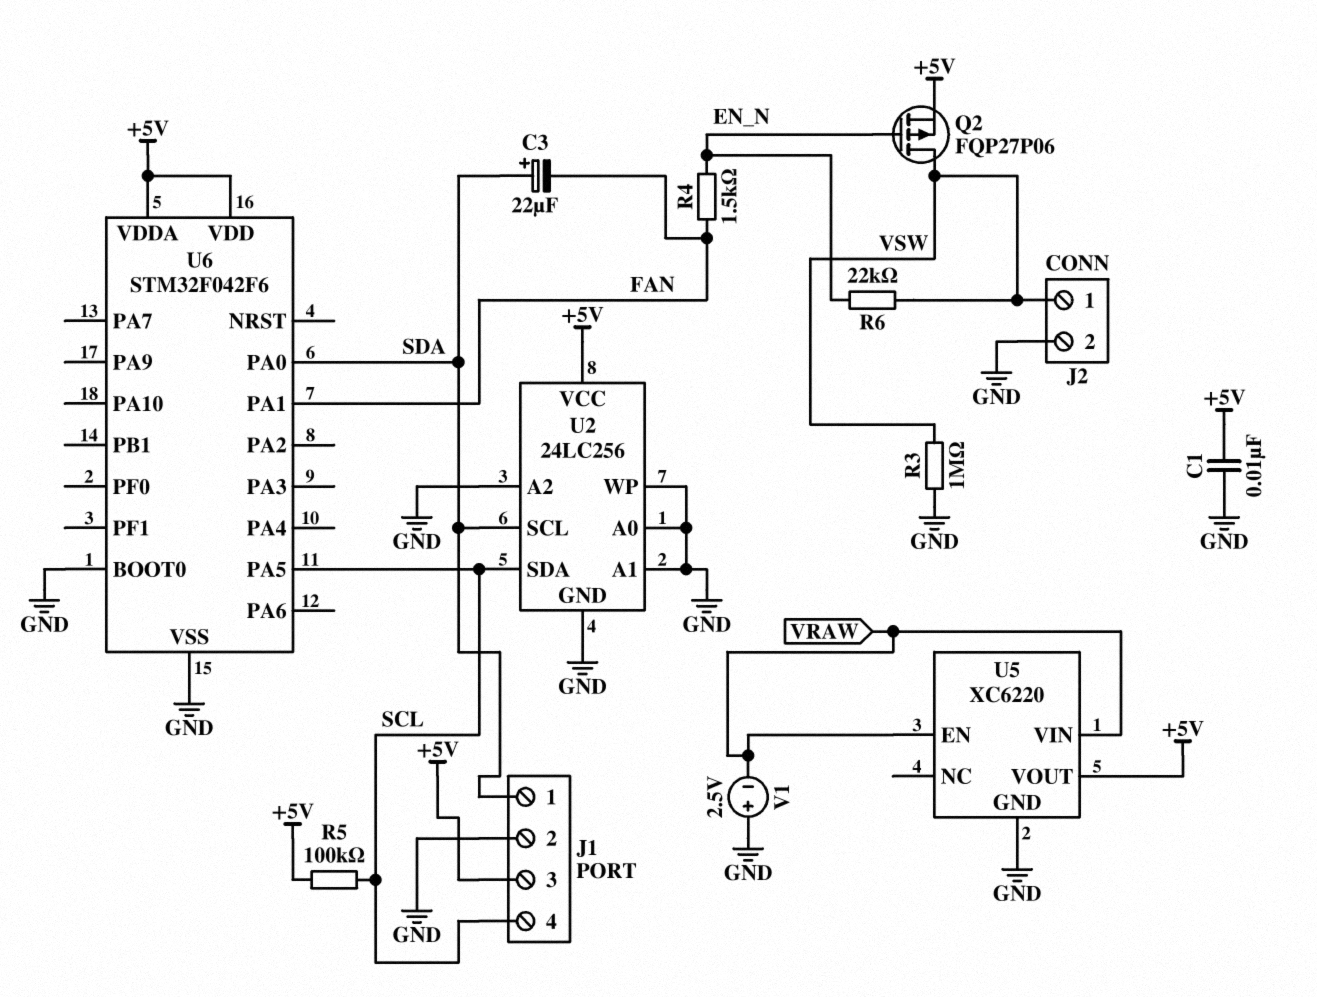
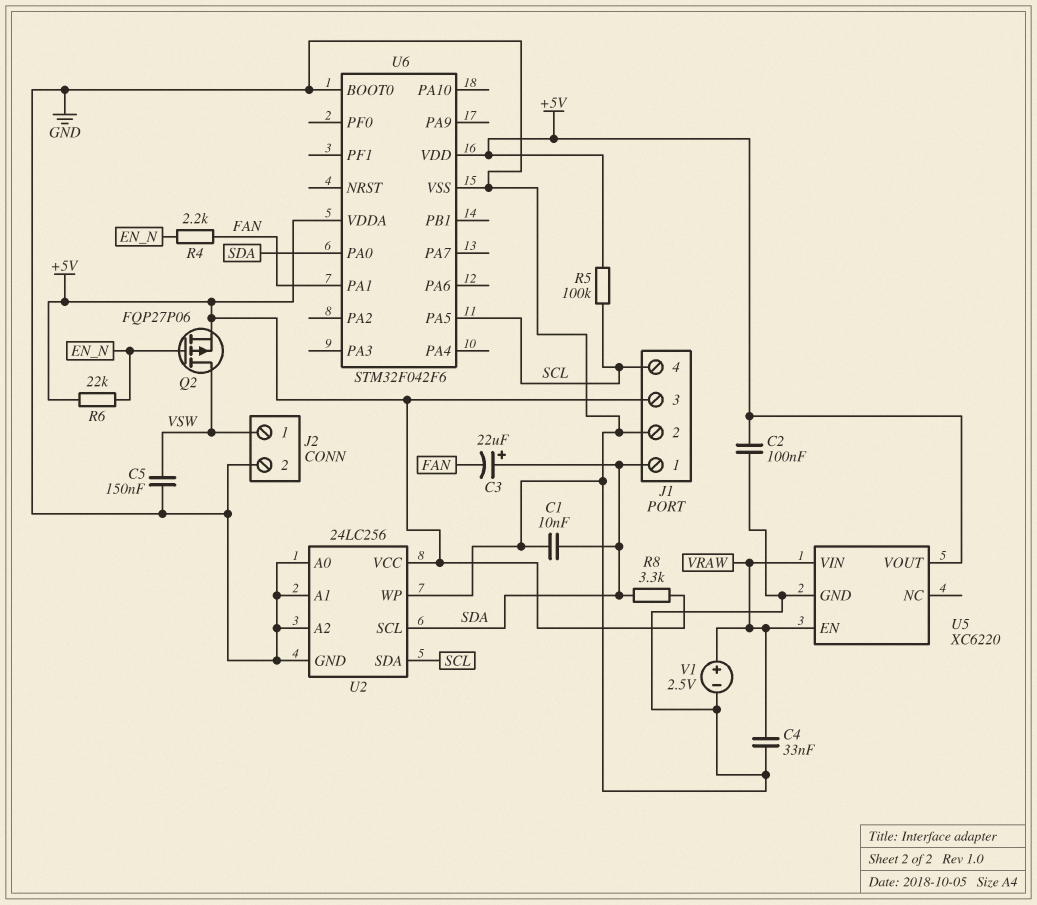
C1: 10nF (+5V, GND) -> 10nF (GND, SDA)
C2: none -> 100nF (+5V, GND)
C4: none -> 33nF (GND, VRAW)
C5: none -> 150nF (GND, VSW)
R3: 1M (GND, VSW) -> none
R4: 1.5k (EN_N, FAN) -> 2.2k (EN_N, FAN)
R6: 22k (EN_N, VSW) -> 22k (+5V, EN_N)
R8: none -> 3.3k (+5V, SDA)
V1: 2.5V (plus GND, minus VRAW) -> 2.5V (plus VRAW, minus GND)

